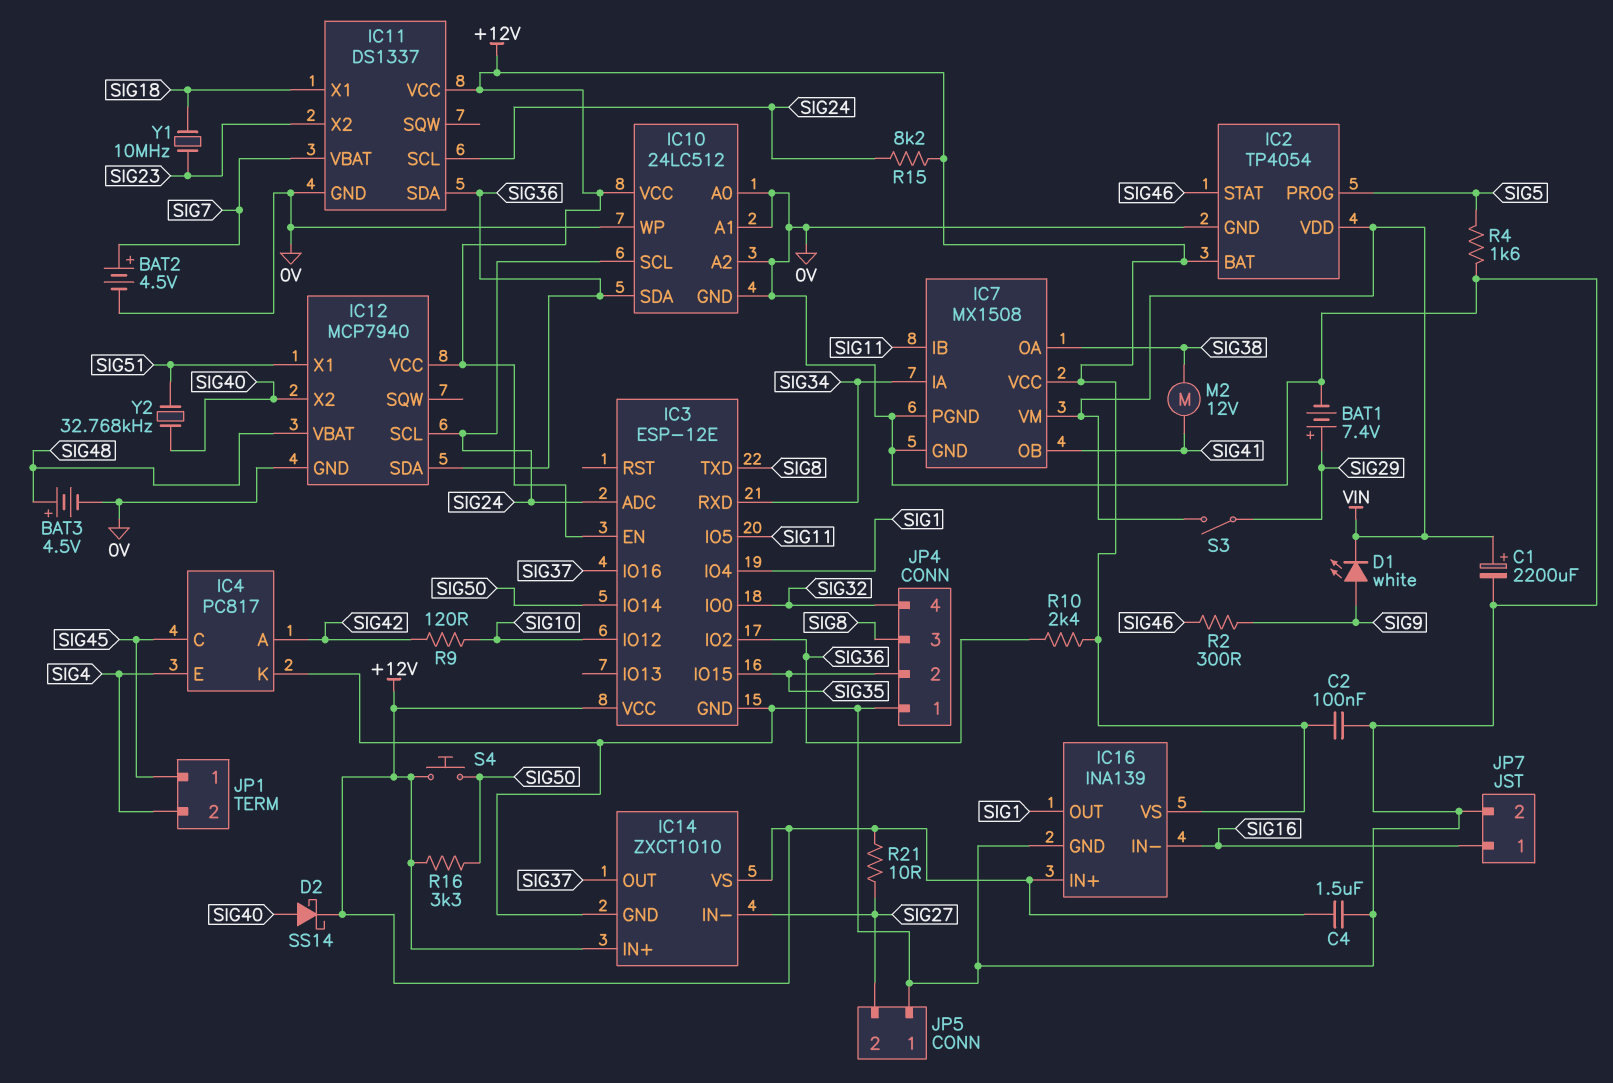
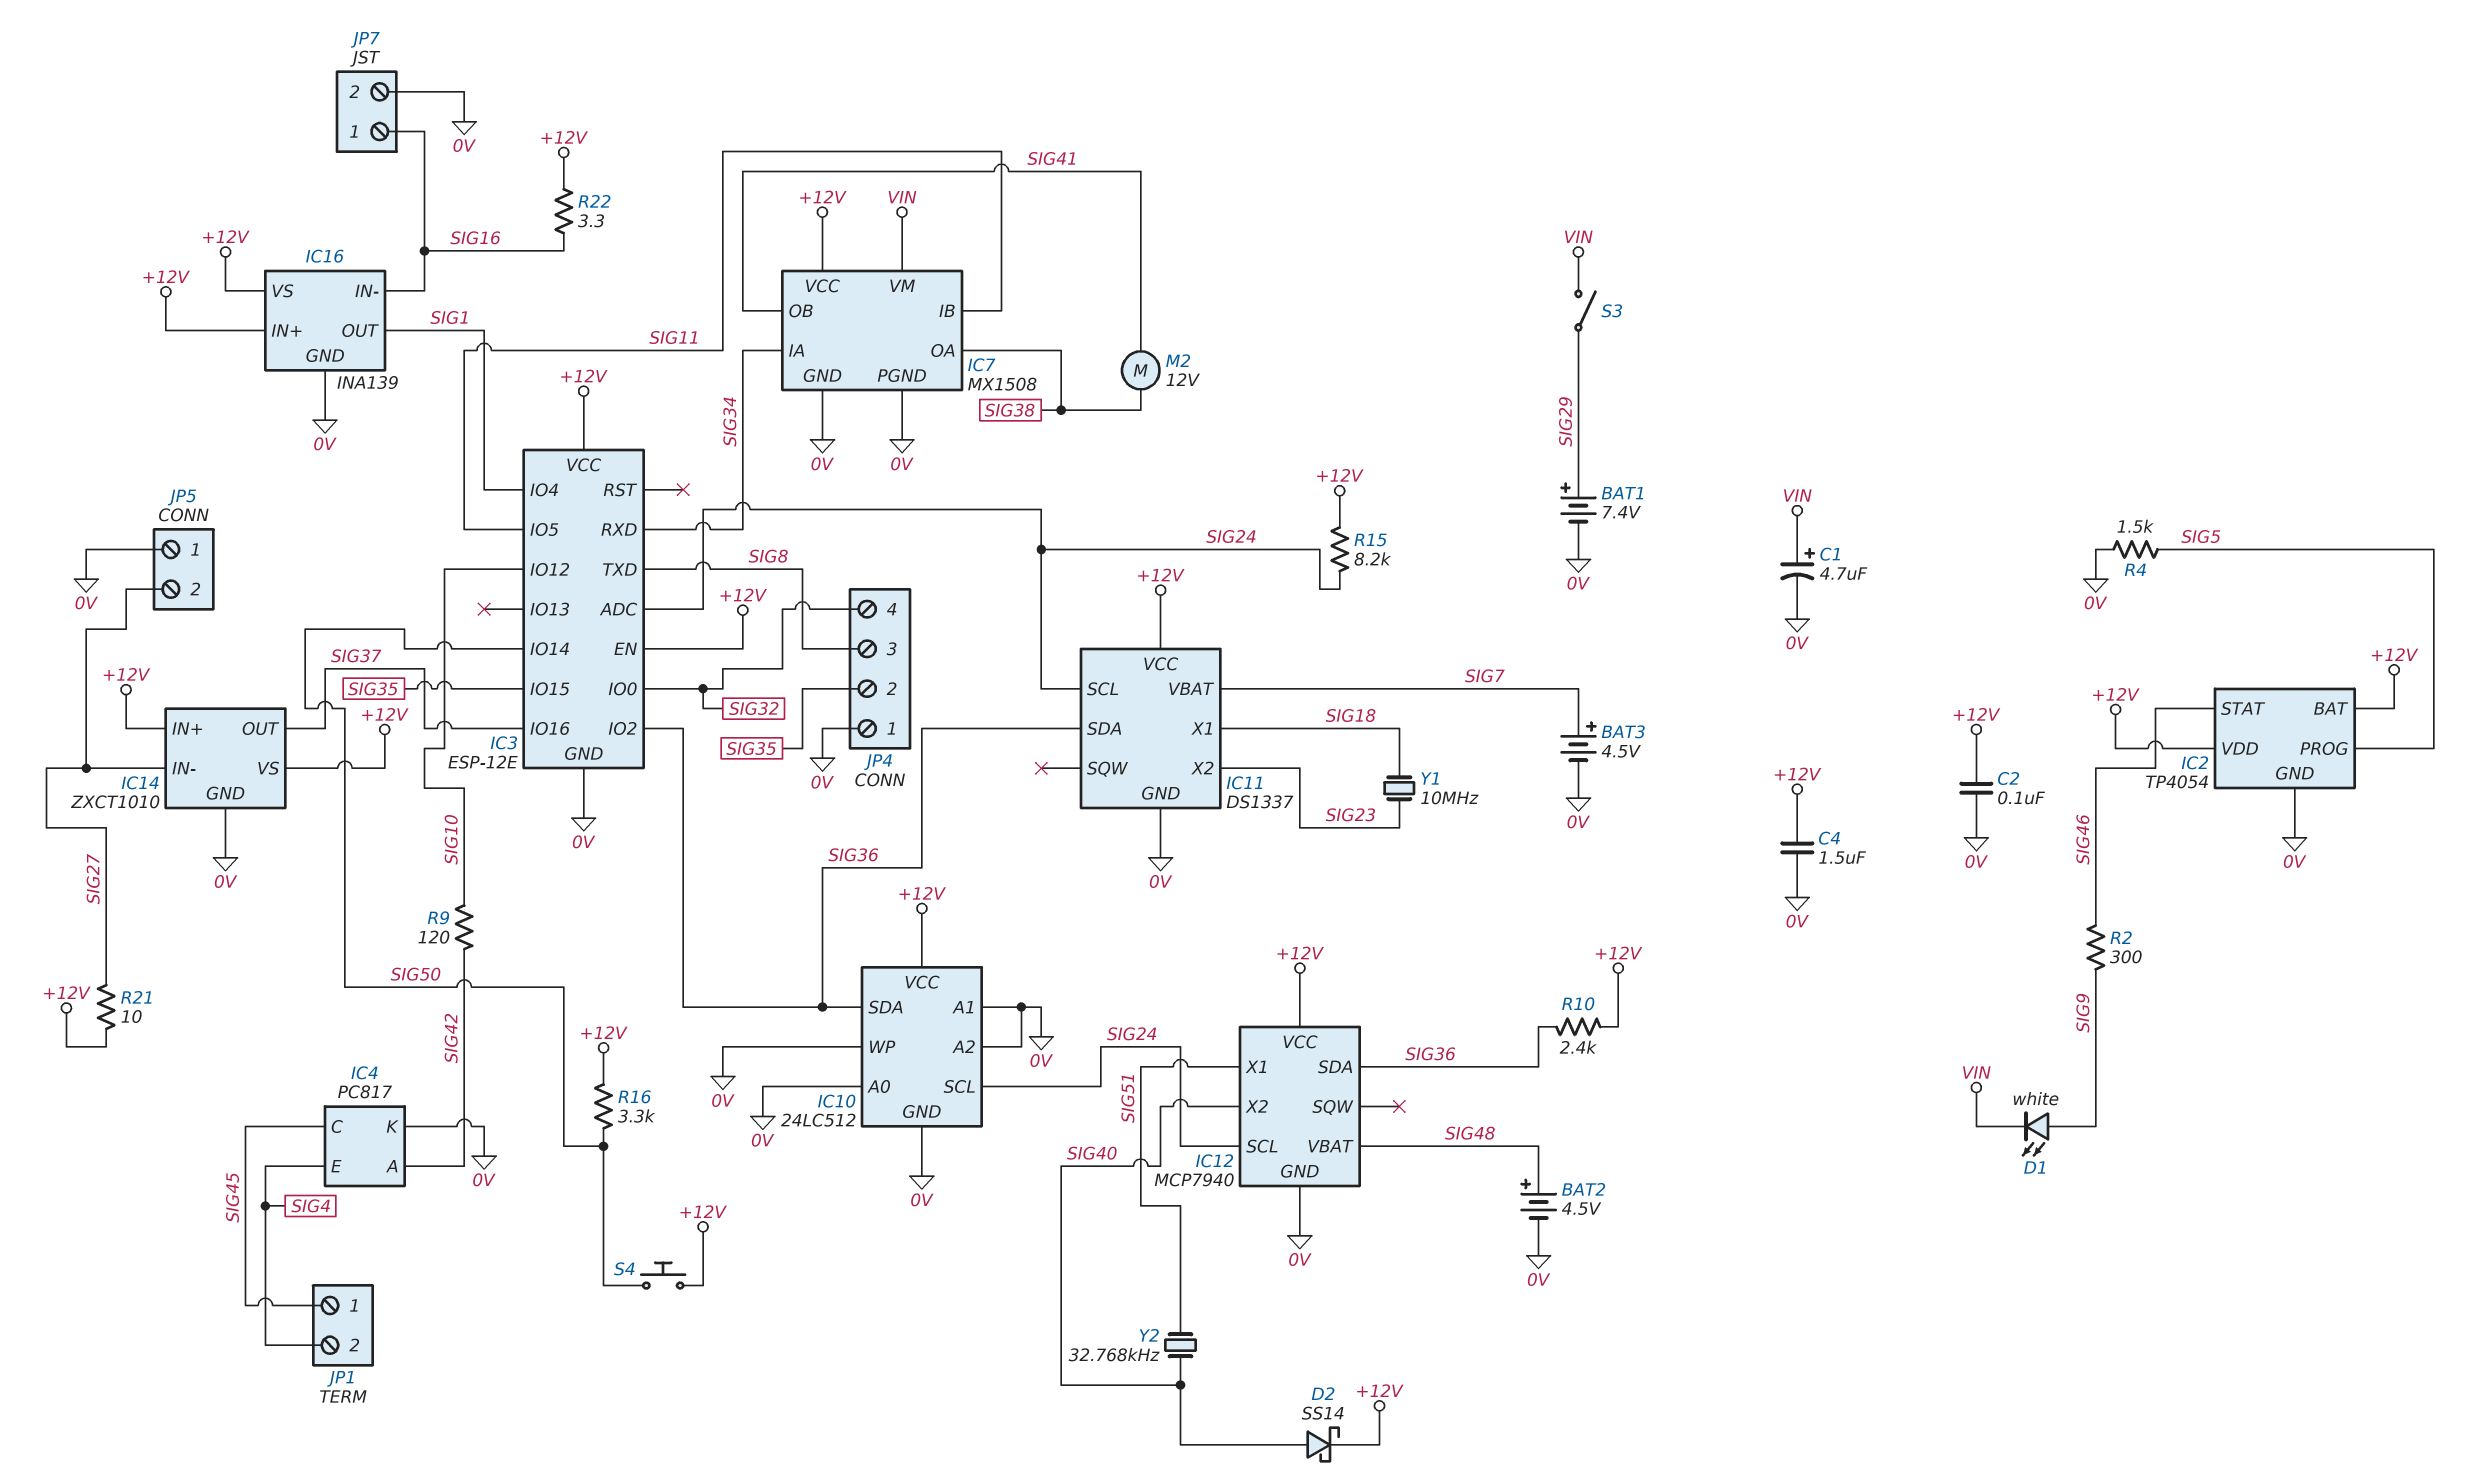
BAT2: 4.5V (plus SIG7, minus 0V) -> 4.5V (plus SIG48, minus 0V)
BAT3: 4.5V (plus SIG48, minus 0V) -> 4.5V (plus SIG7, minus 0V)
C1: 2200uF (plus VIN, minus 0V) -> 4.7uF (plus VIN, minus 0V)
IC2 pin VDD: VIN -> +12V
R4: 1.6k (0V, SIG5) -> 1.5k (0V, SIG5)
R22: none -> 3.3 (+12V, SIG16)

